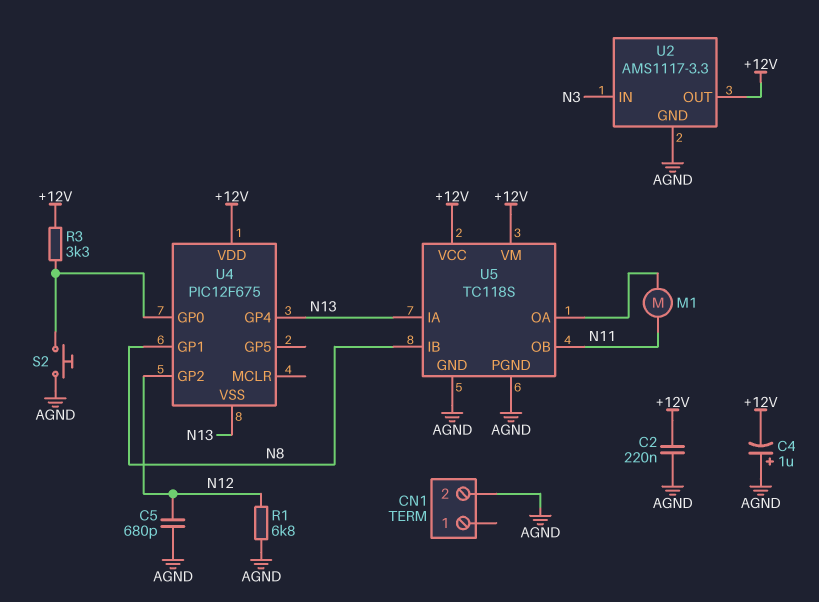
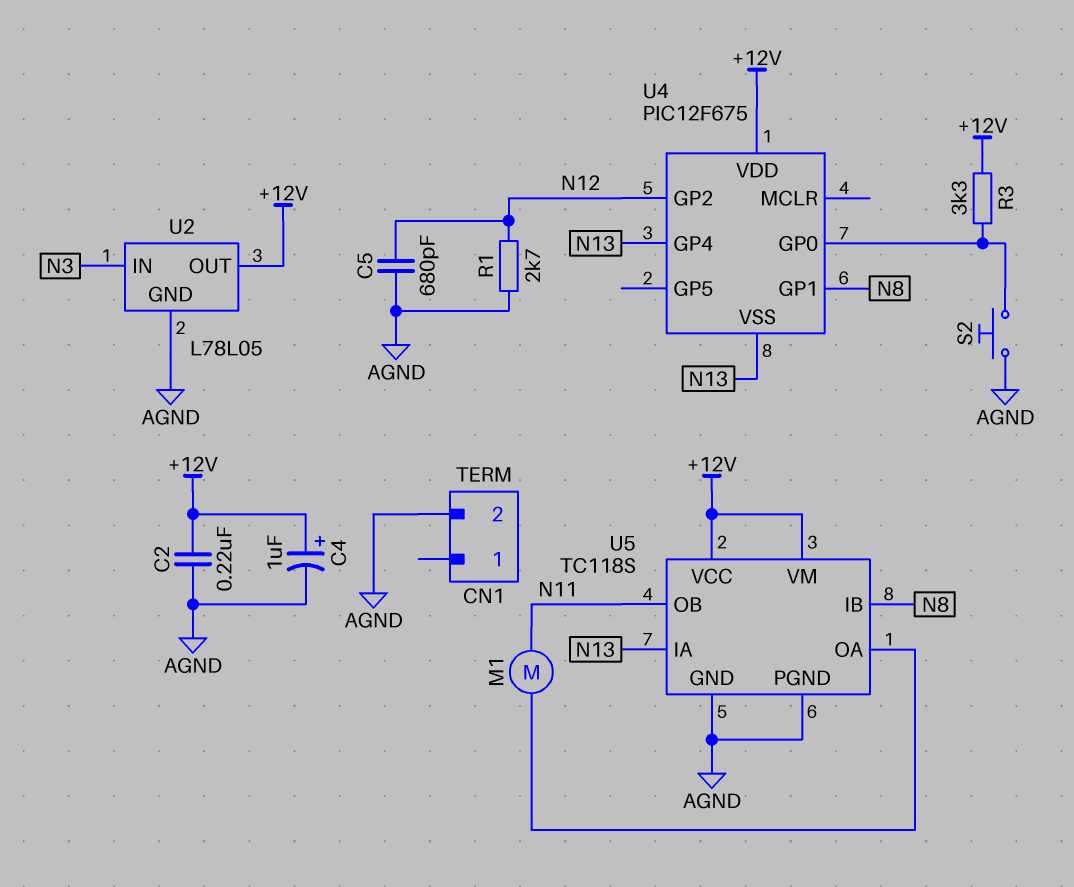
C4: 1uF (plus AGND, minus +12V) -> 1uF (plus +12V, minus AGND)
R1: 6.8k (AGND, N12) -> 2.7k (AGND, N12)
U2: AMS1117-3.3 -> L78L05

